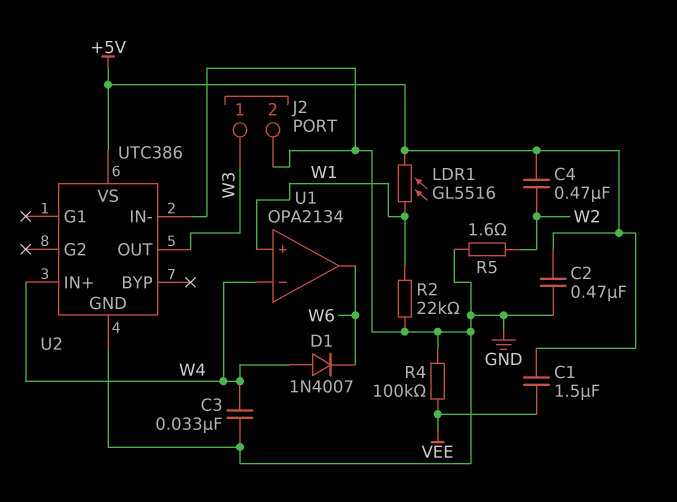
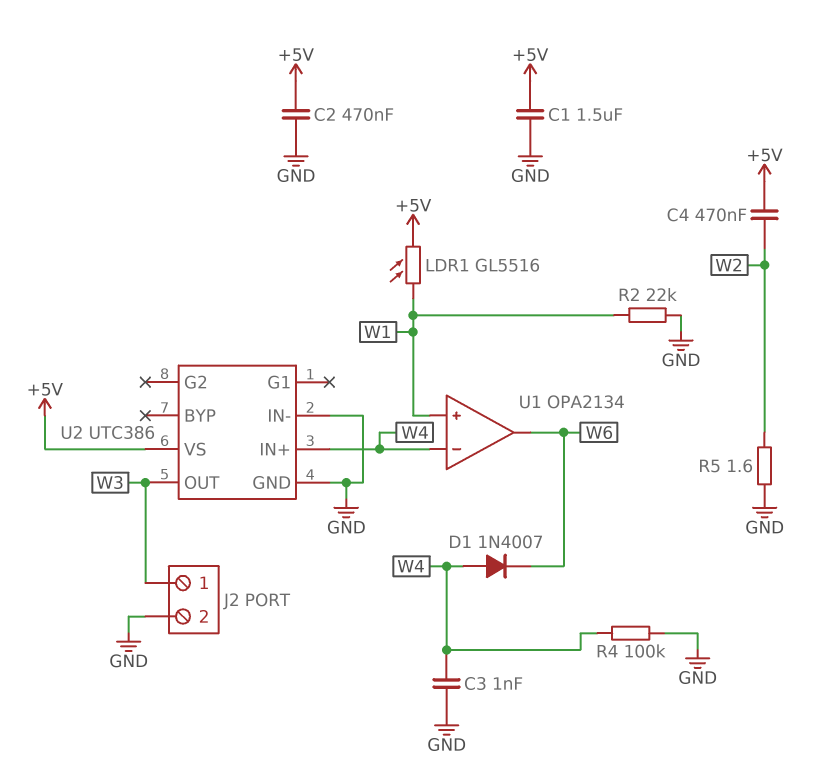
C1: 1.5uF (+5V, VEE) -> 1.5uF (+5V, GND)
C3: 33nF (GND, W4) -> 1nF (GND, W4)
R4: 100k (GND, VEE) -> 100k (GND, W4)

